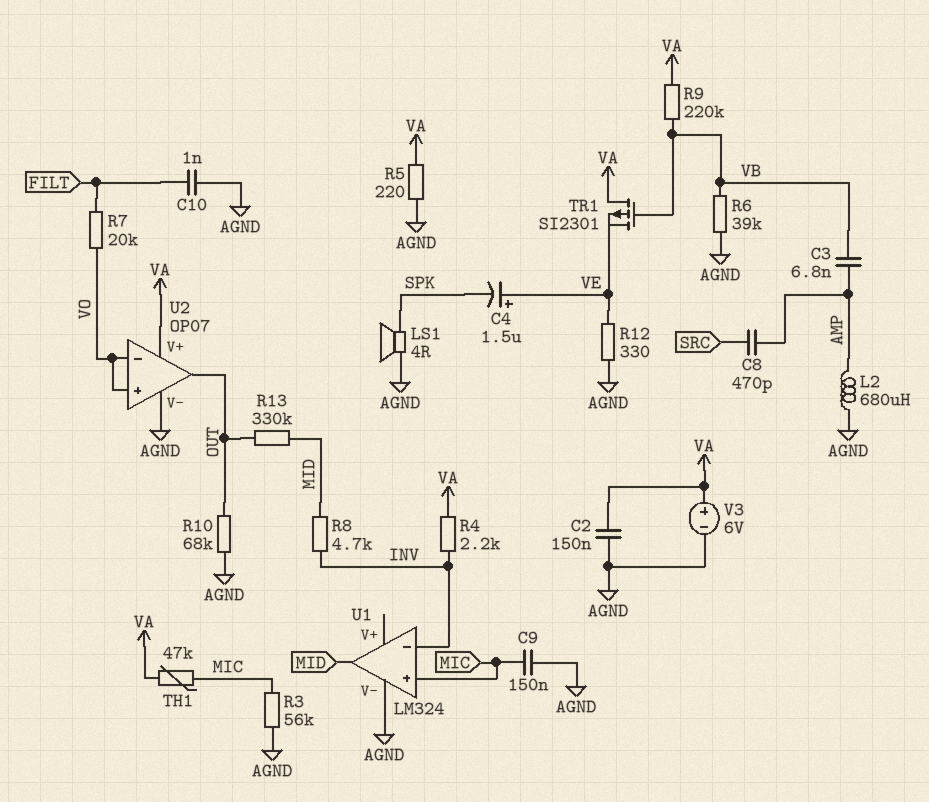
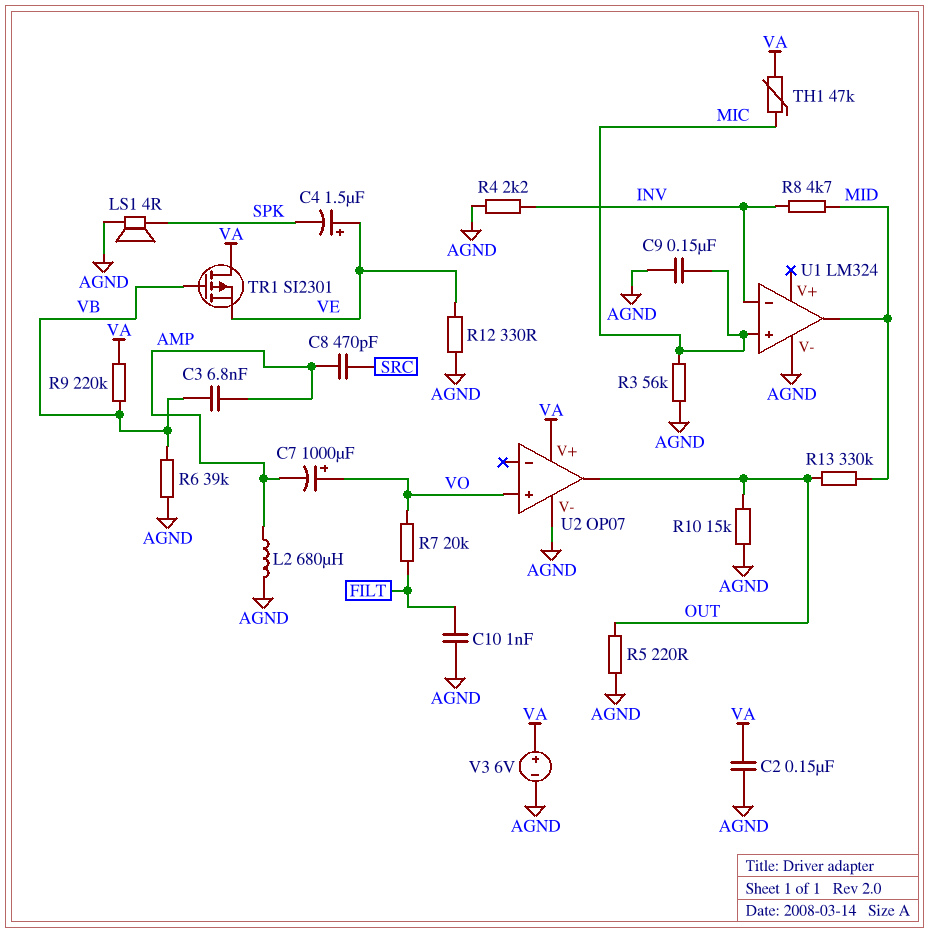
C7: none -> 1000uF (plus VO, minus AMP)
R4: 2.2k (INV, VA) -> 2.2k (AGND, INV)
R5: 220 (AGND, VA) -> 220 (AGND, OUT)
R10: 68k (AGND, OUT) -> 15k (AGND, OUT)
U2 pin in-: VO -> none

